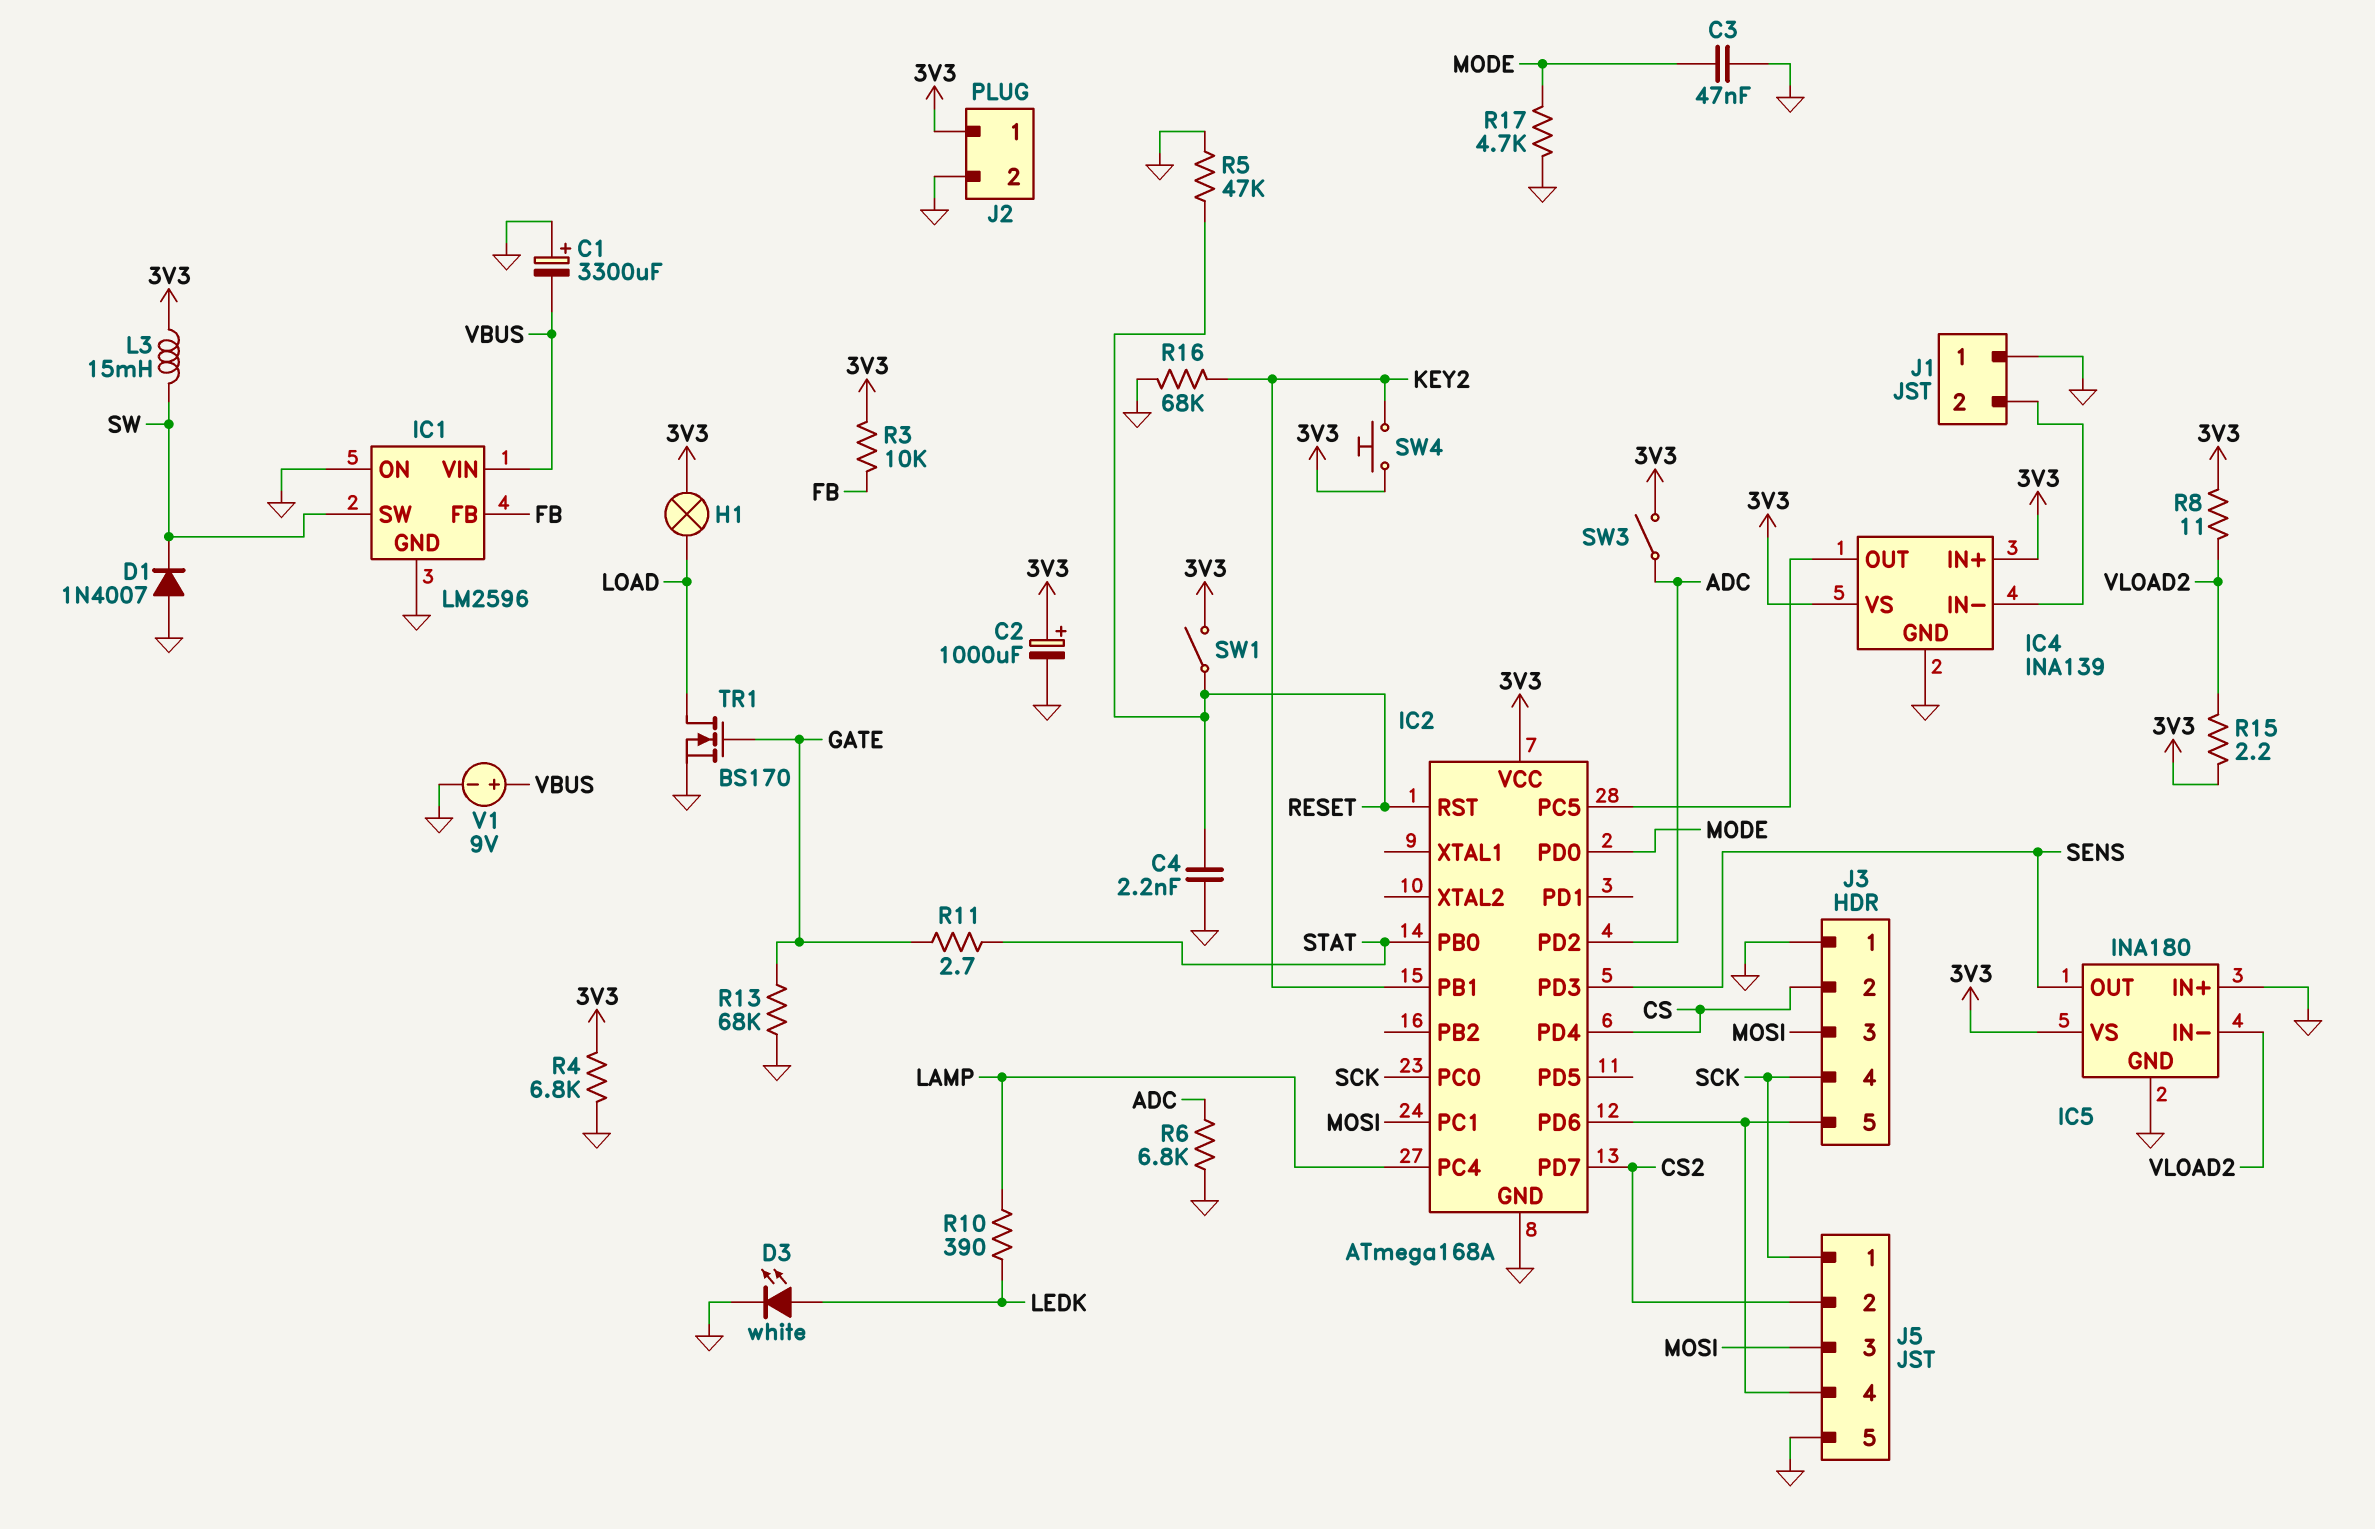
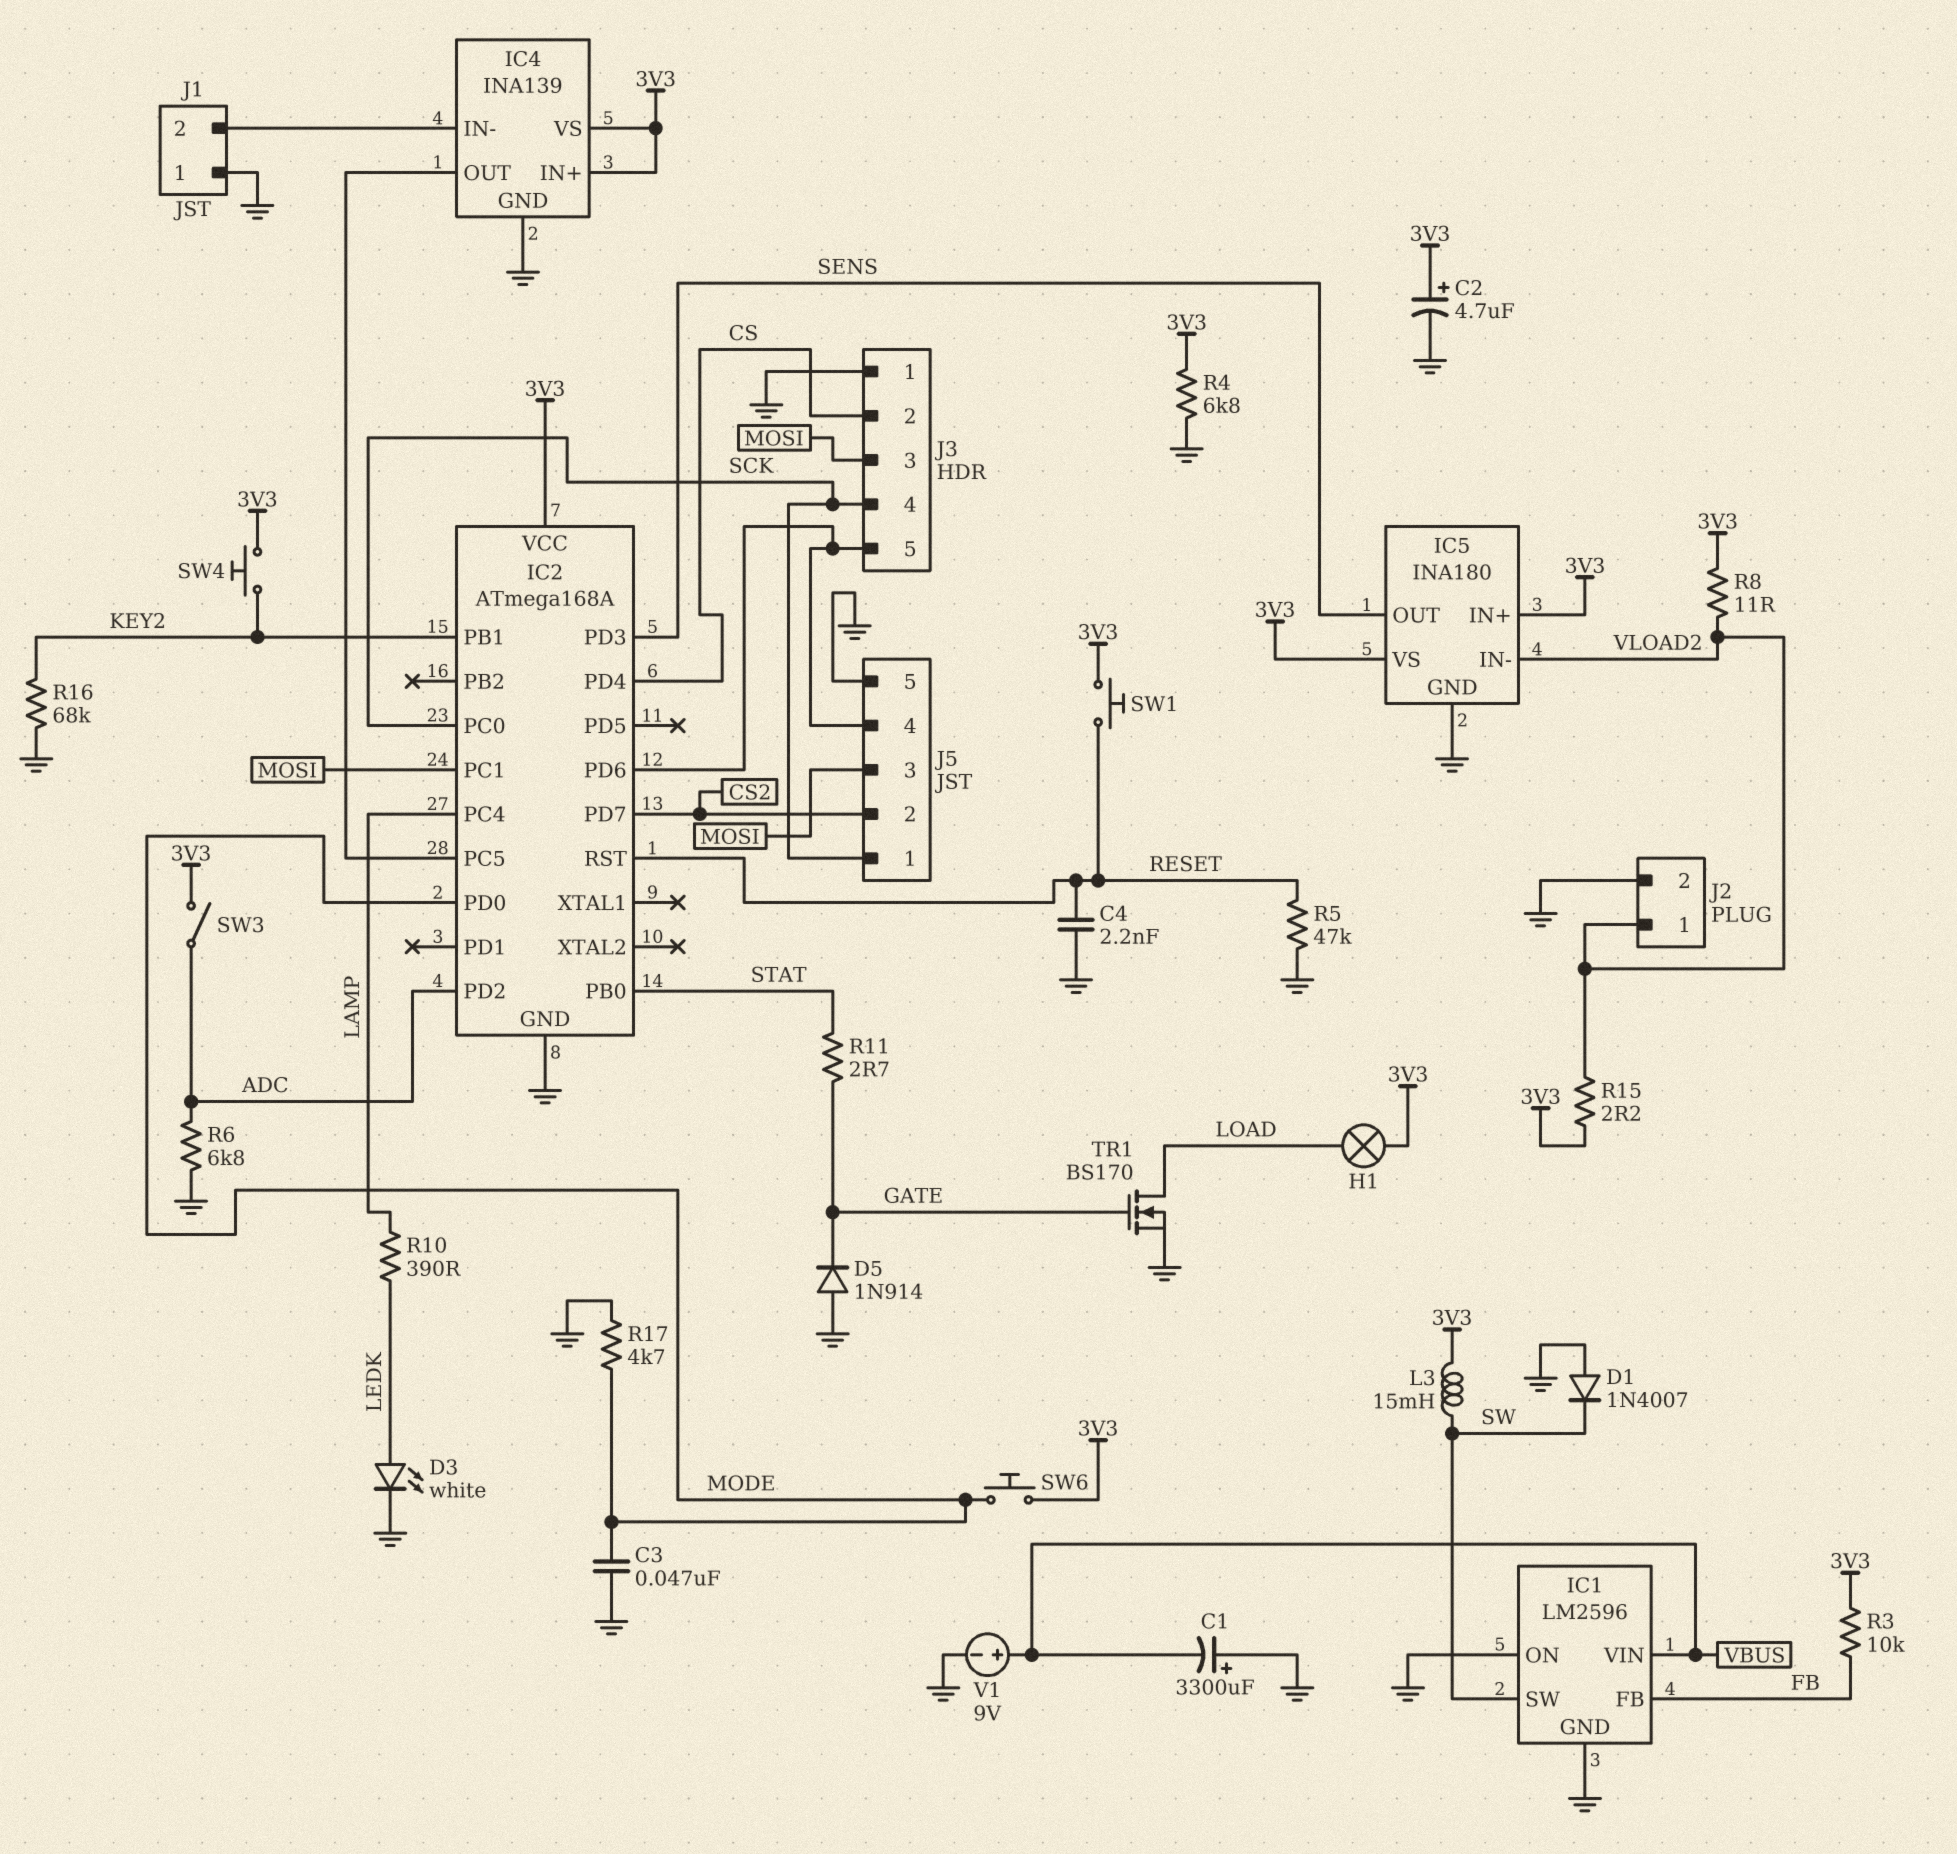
C2: 1000uF (plus 3V3, minus GND) -> 4.7uF (plus 3V3, minus GND)
D5: none -> diode 1N914 (A GND, K GATE)
IC5 pin IN+: GND -> 3V3
J2 pin 1: 3V3 -> VLOAD2
R13: 68k (GATE, GND) -> none
SW1: switch (3V3, RESET) -> button (3V3, RESET)
SW6: none -> button (3V3, MODE)

